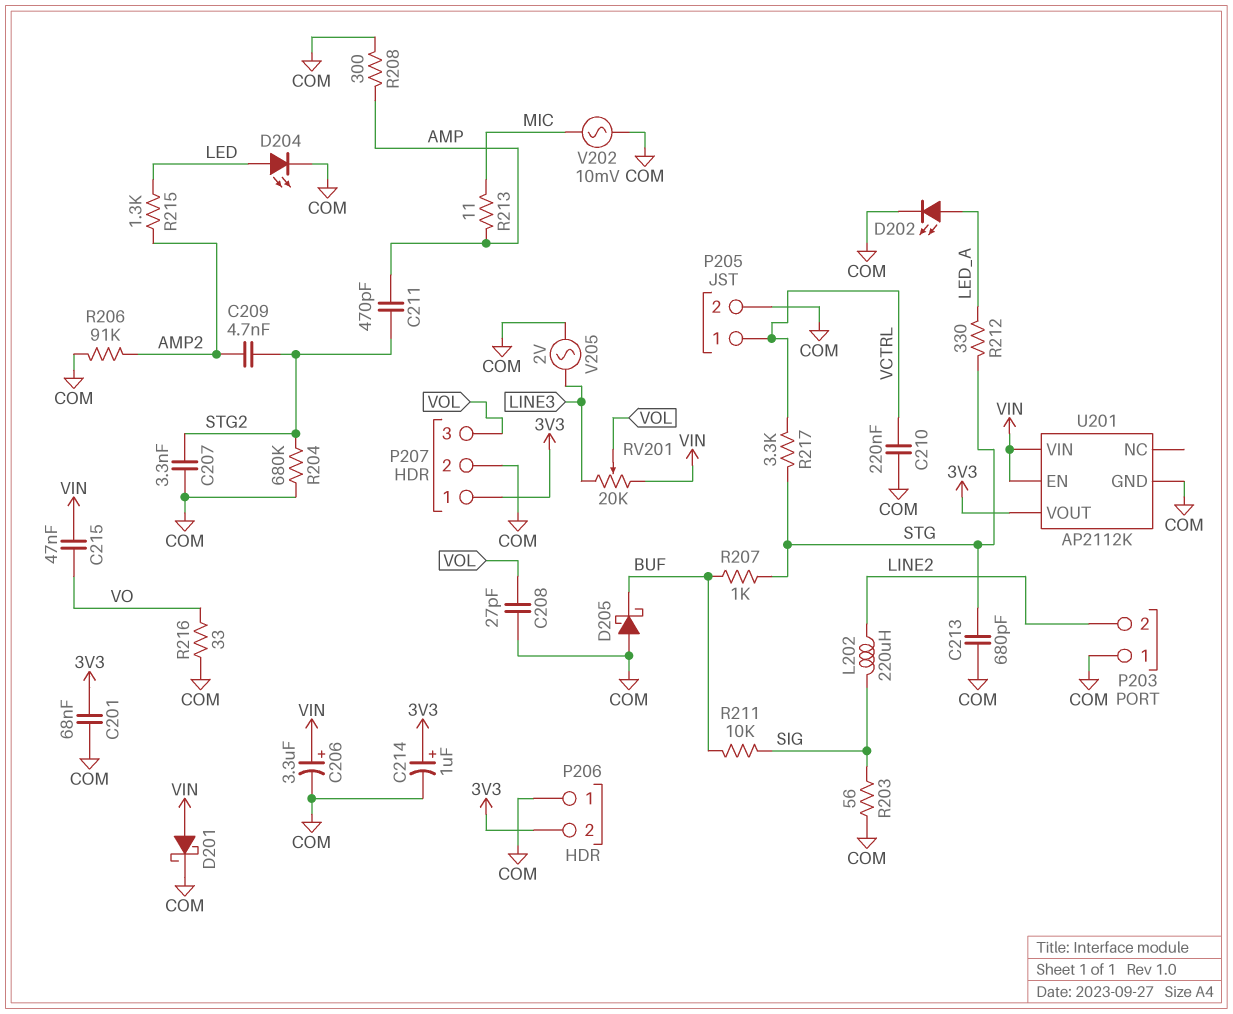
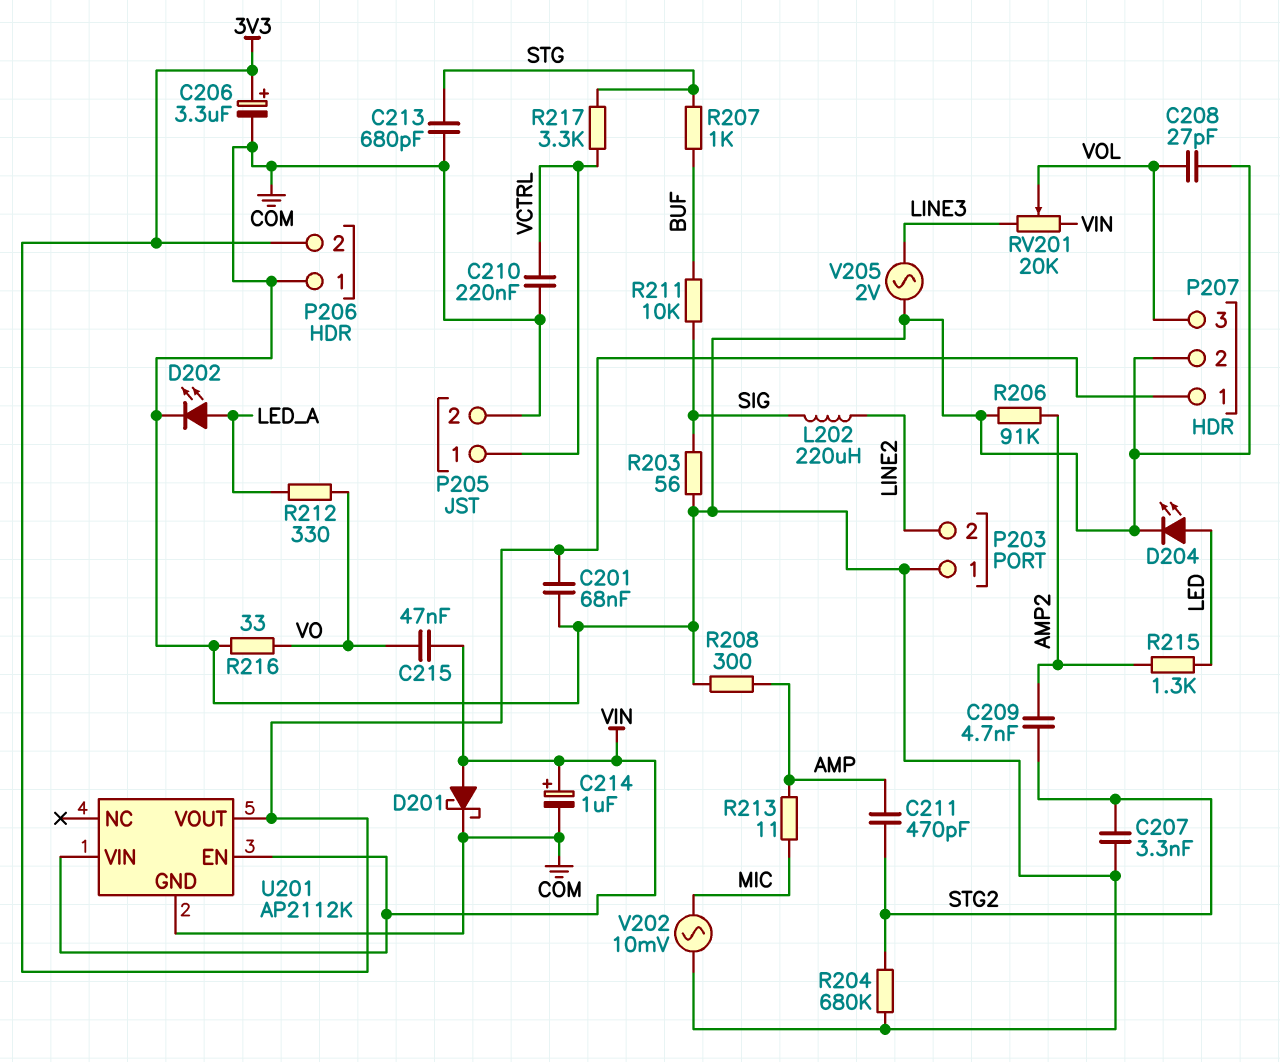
C206: 3.3uF (plus VIN, minus COM) -> 3.3uF (plus 3V3, minus COM)
C214: 1uF (plus 3V3, minus COM) -> 1uF (plus VIN, minus COM)
D205: schottky (A COM, K BUF) -> none
R212: 330 (LED_A, STG) -> 330 (LED_A, VO)

